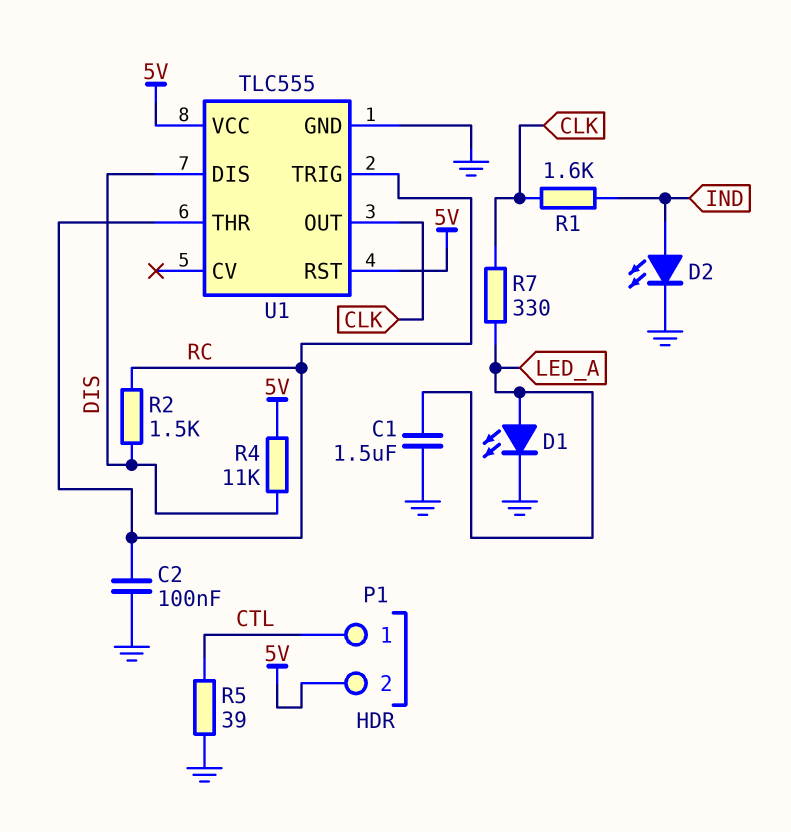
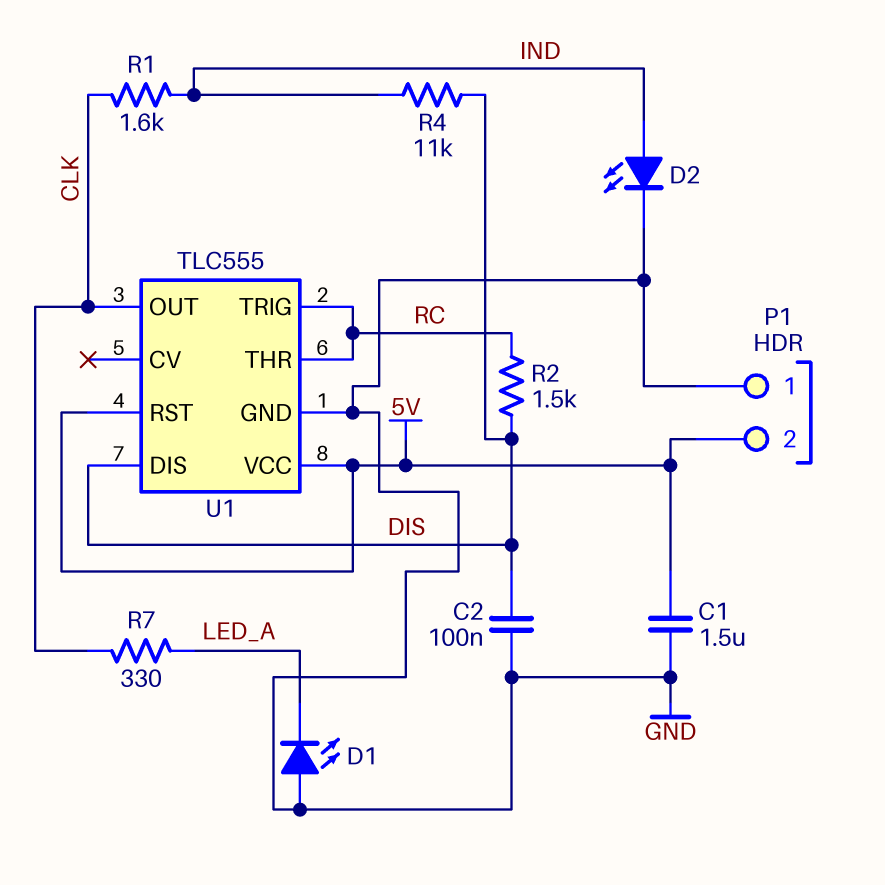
C1: 1.5uF (GND, LED_A) -> 1.5uF (5V, GND)
C2: 100nF (GND, RC) -> 100nF (DIS, GND)
D1: LED (A LED_A, K GND) -> LED (A GND, K LED_A)
P1 pin 1: CTL -> GND
R4: 11k (5V, DIS) -> 11k (DIS, IND)
R5: 39 (CTL, GND) -> none

